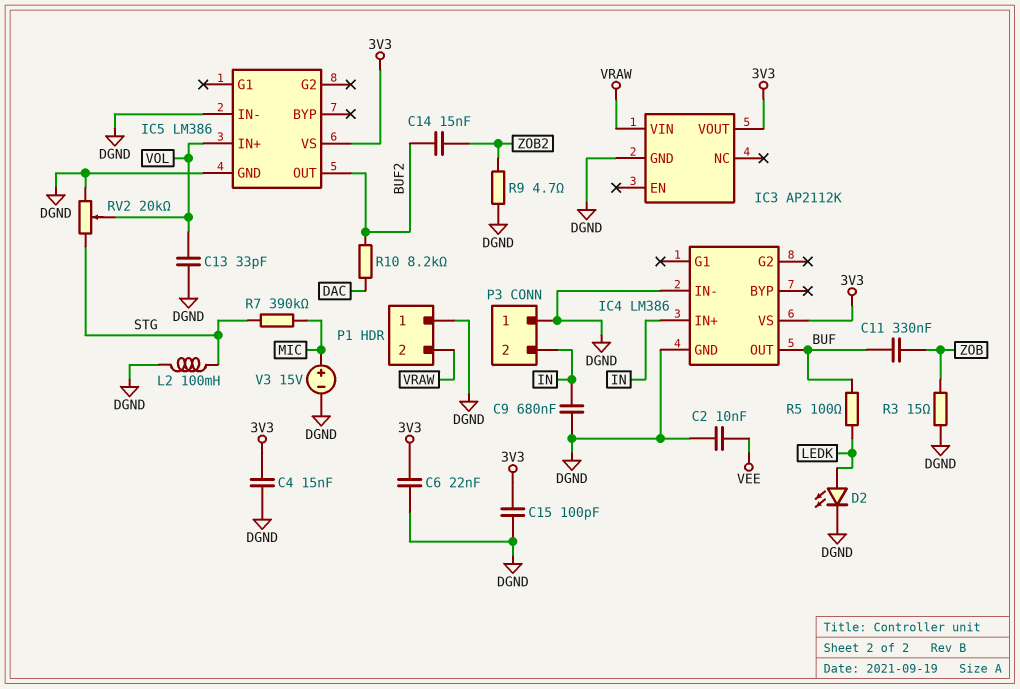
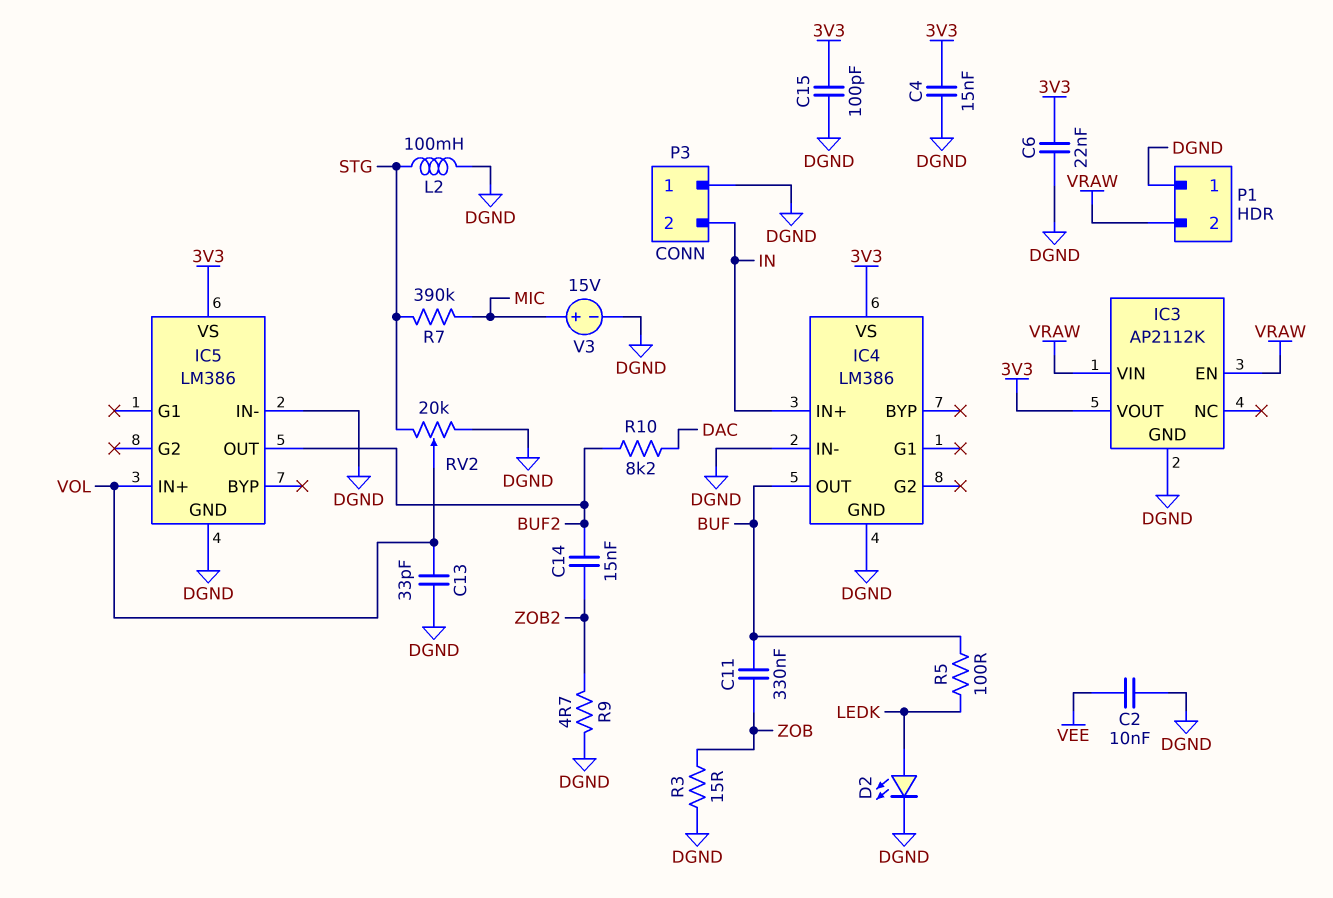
C9: 680nF (DGND, IN) -> none
IC3 pin EN: none -> VRAW

